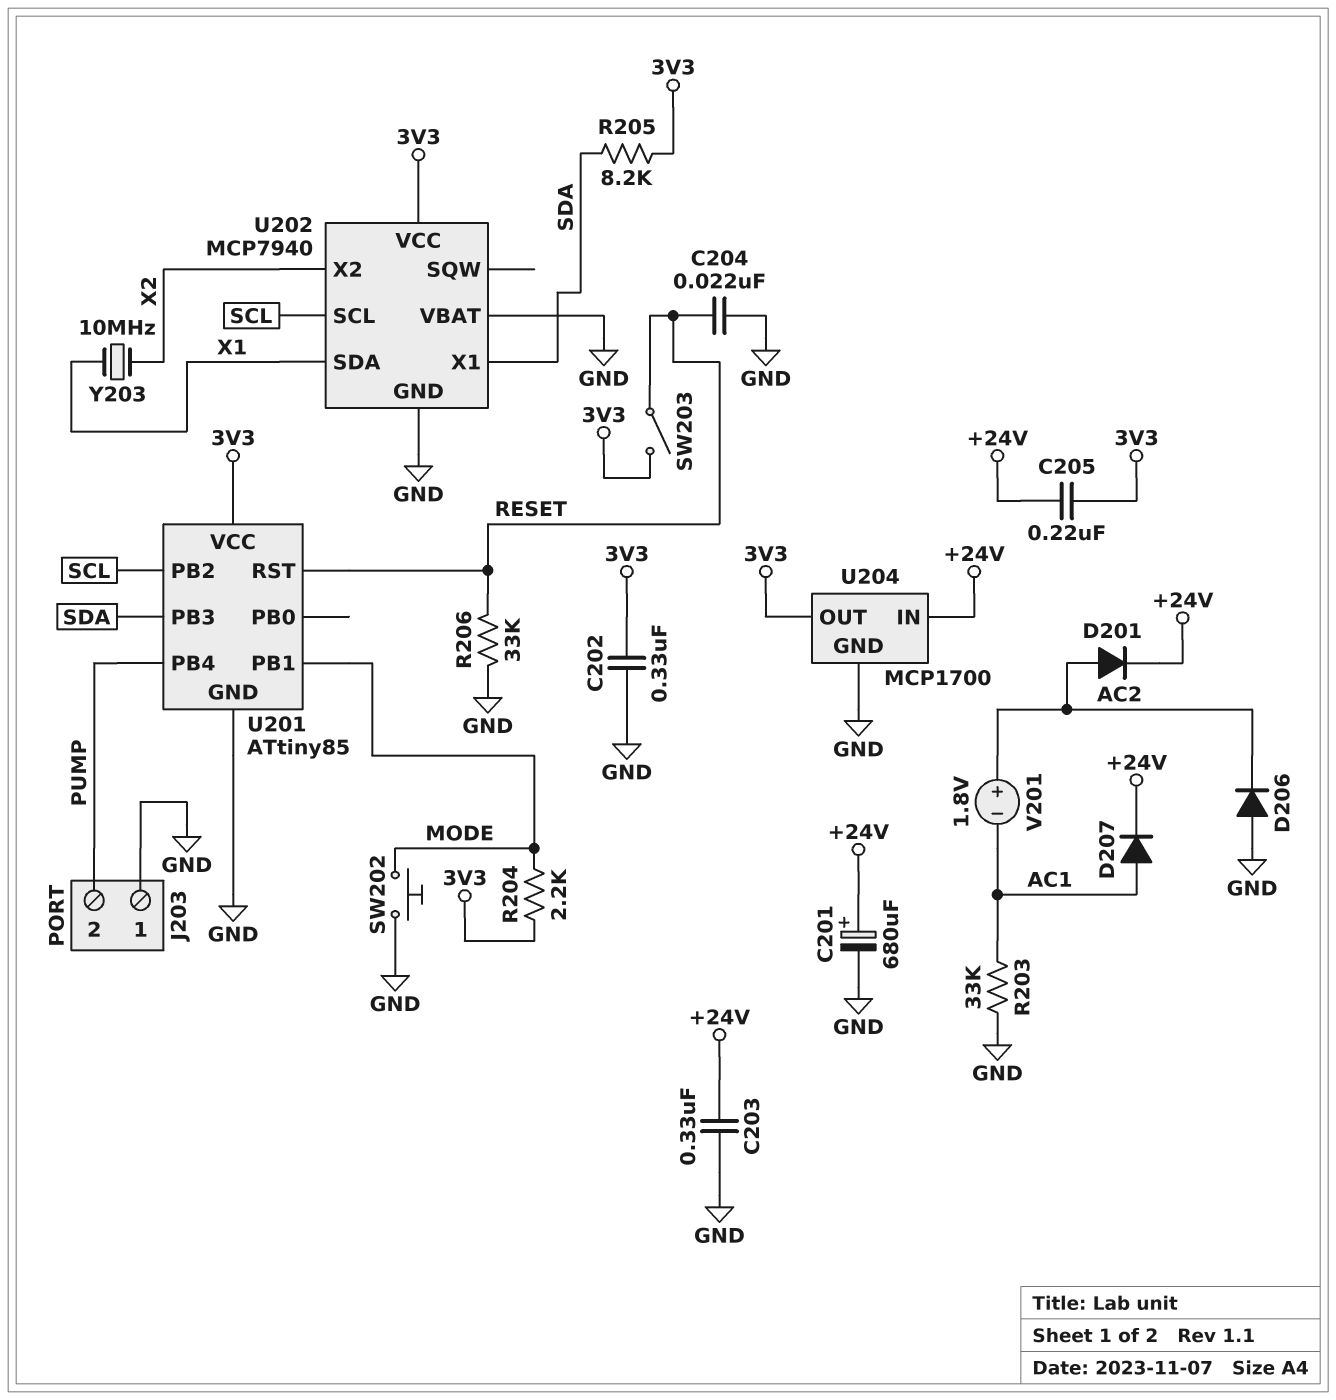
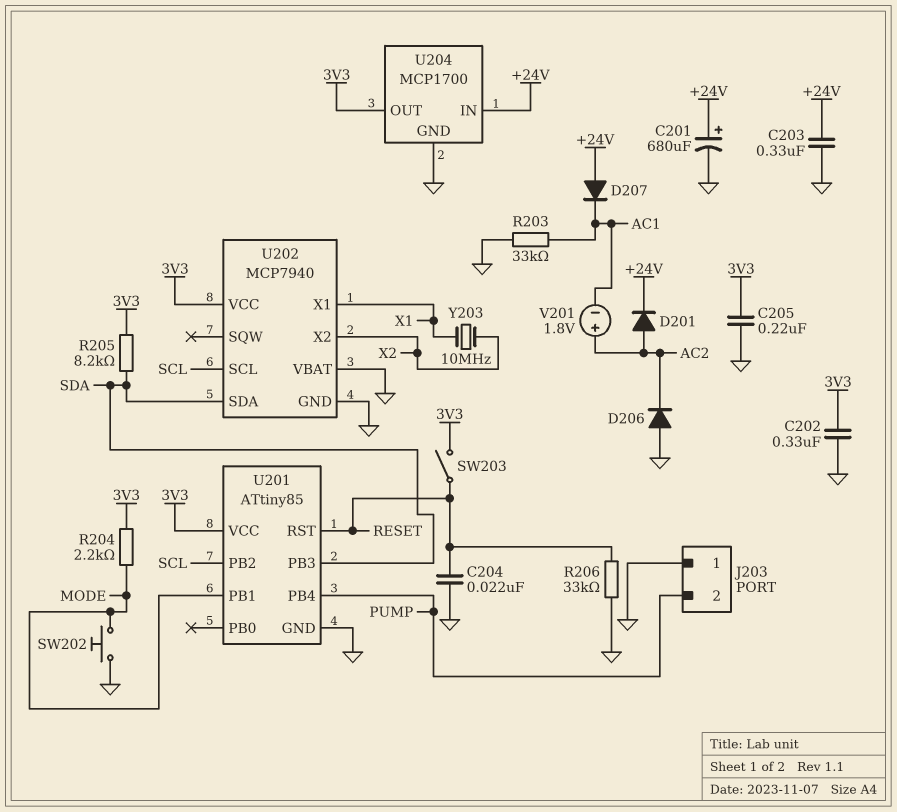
C205: 220nF (+24V, 3V3) -> 220nF (3V3, GND)
D207: diode (A AC1, K +24V) -> diode (A +24V, K AC1)
U202 pin SDA: X1 -> SDA
U202 pin X1: SDA -> X1

